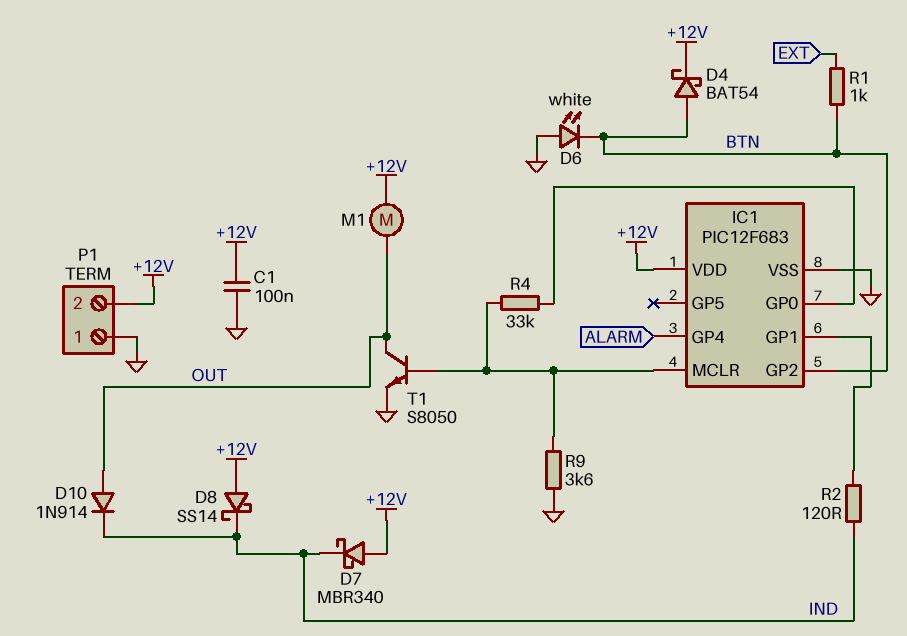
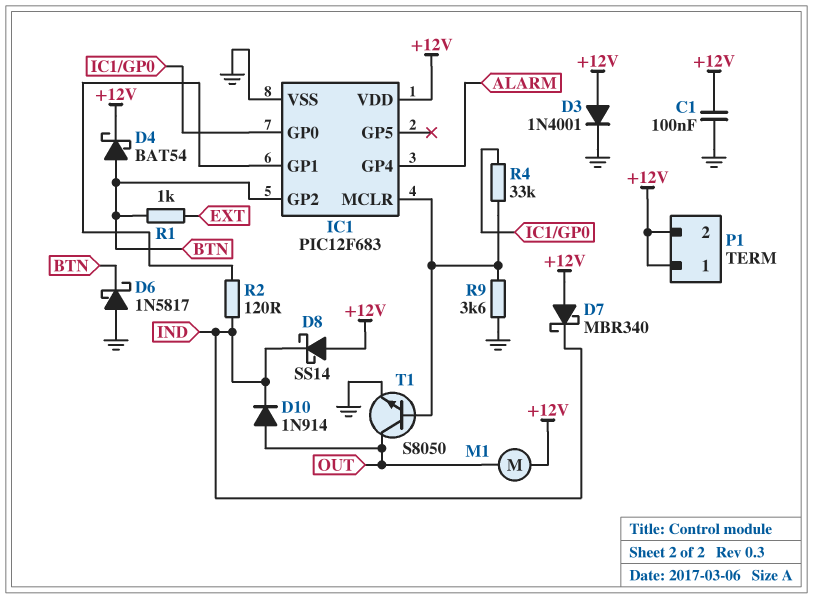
D3: none -> diode 1N4001 (A +12V, K GND)
D6: LED white (A GND, K BTN) -> schottky 1N5817 (A GND, K BTN)
P1 pin 1: GND -> +12V

